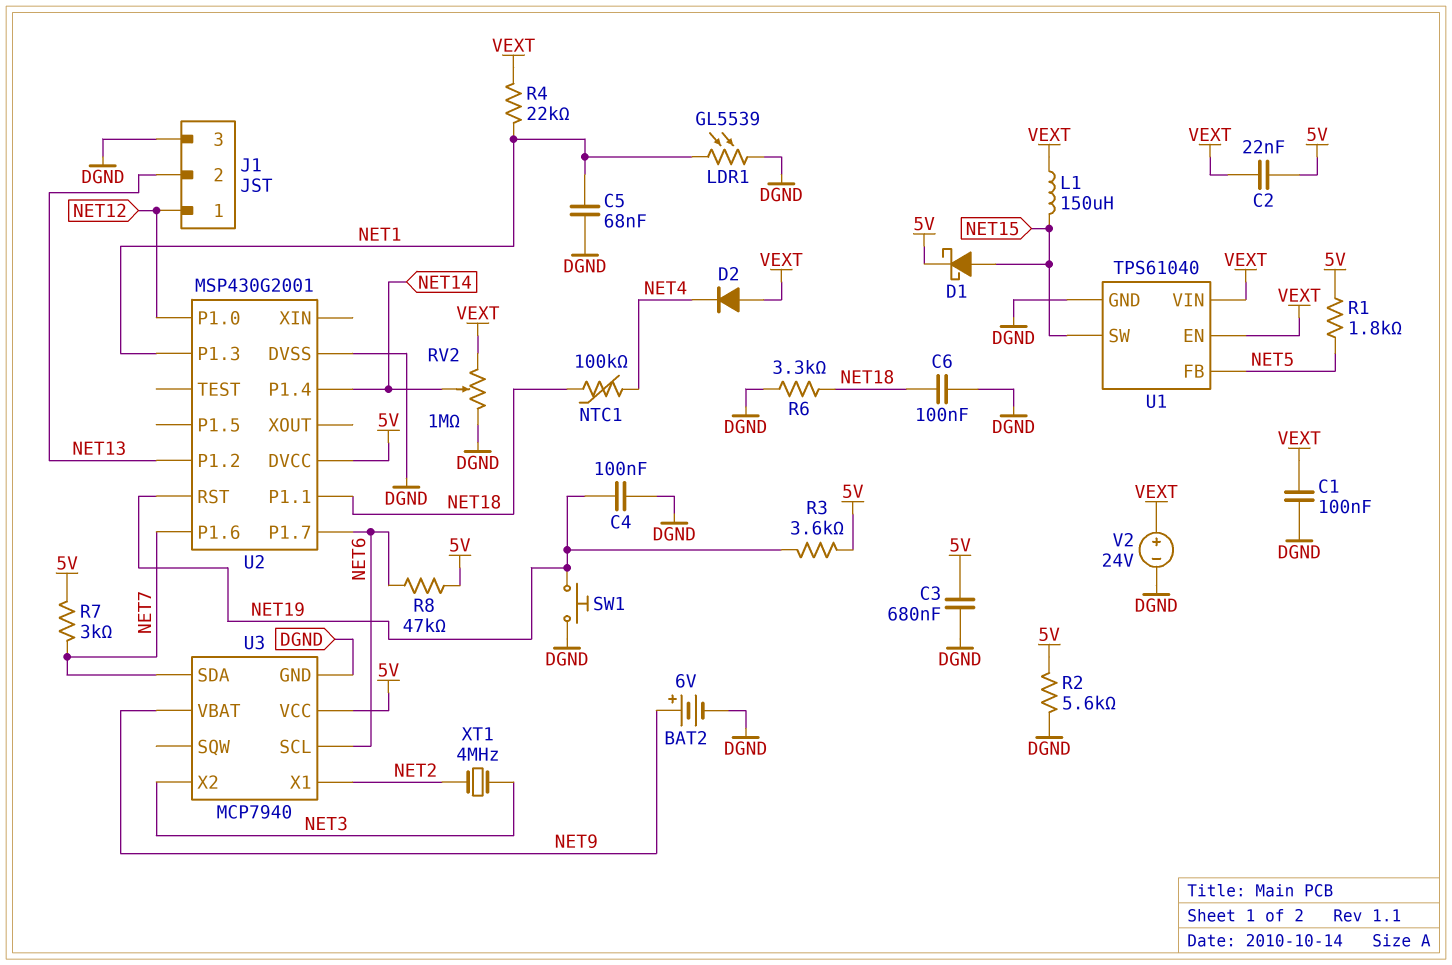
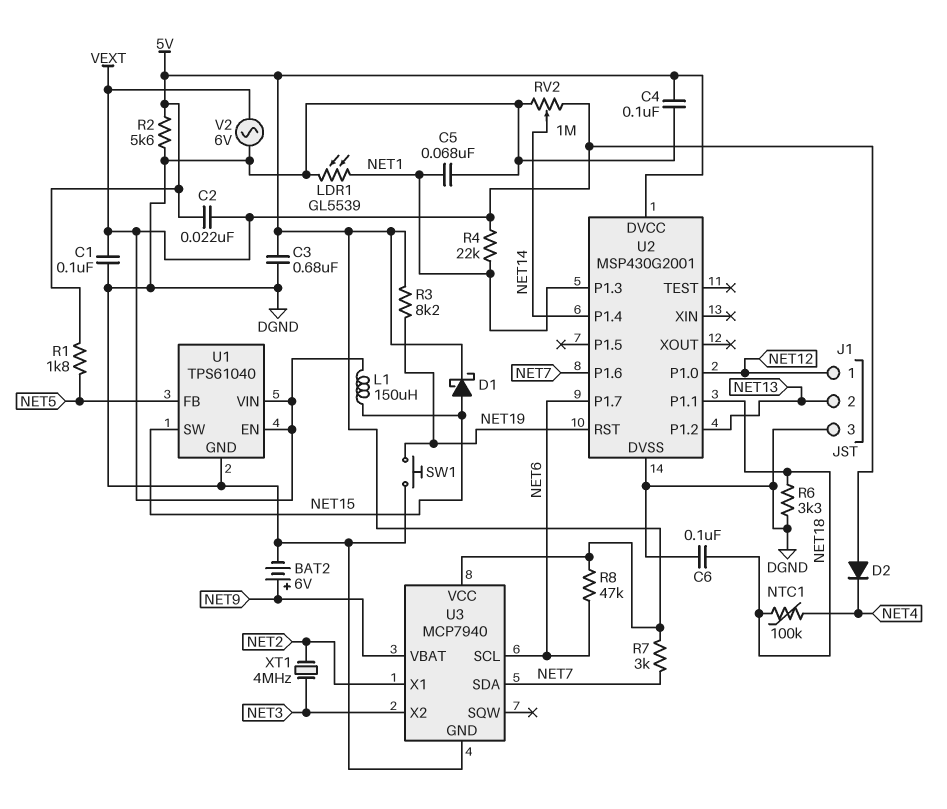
C4: 100nF (DGND, NET19) -> 100nF (5V, DGND)
R3: 3.6k (5V, NET19) -> 8.2k (5V, NET19)
V2: 24V (plus VEXT, minus DGND) -> AC 6V (DGND, VEXT)

